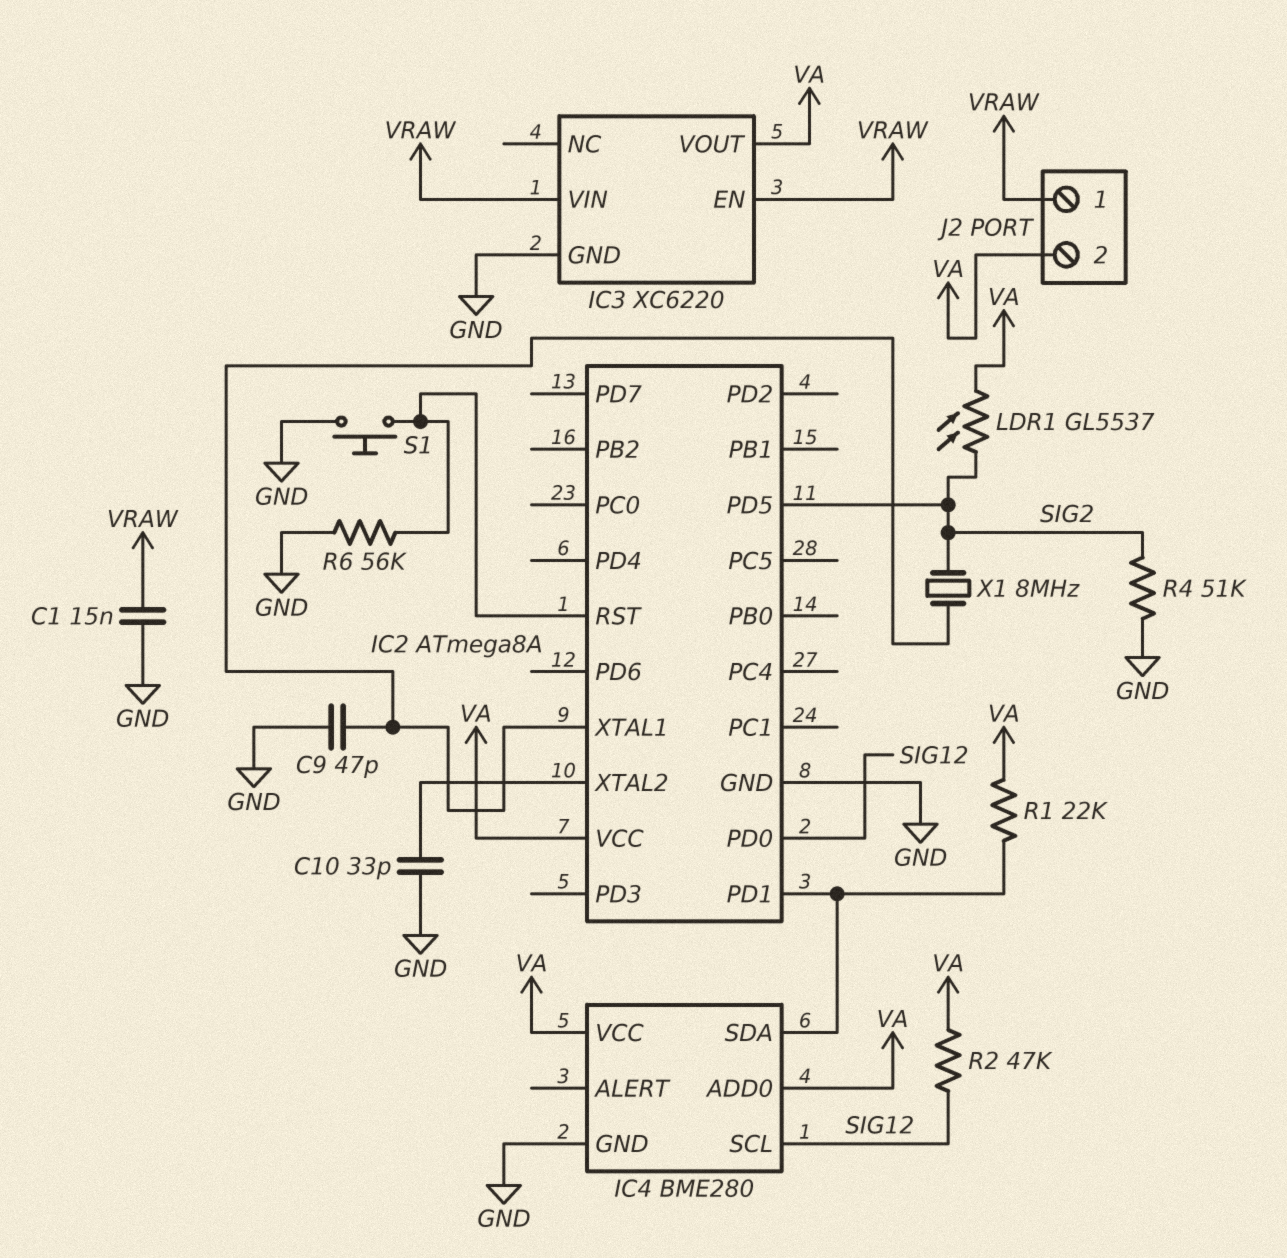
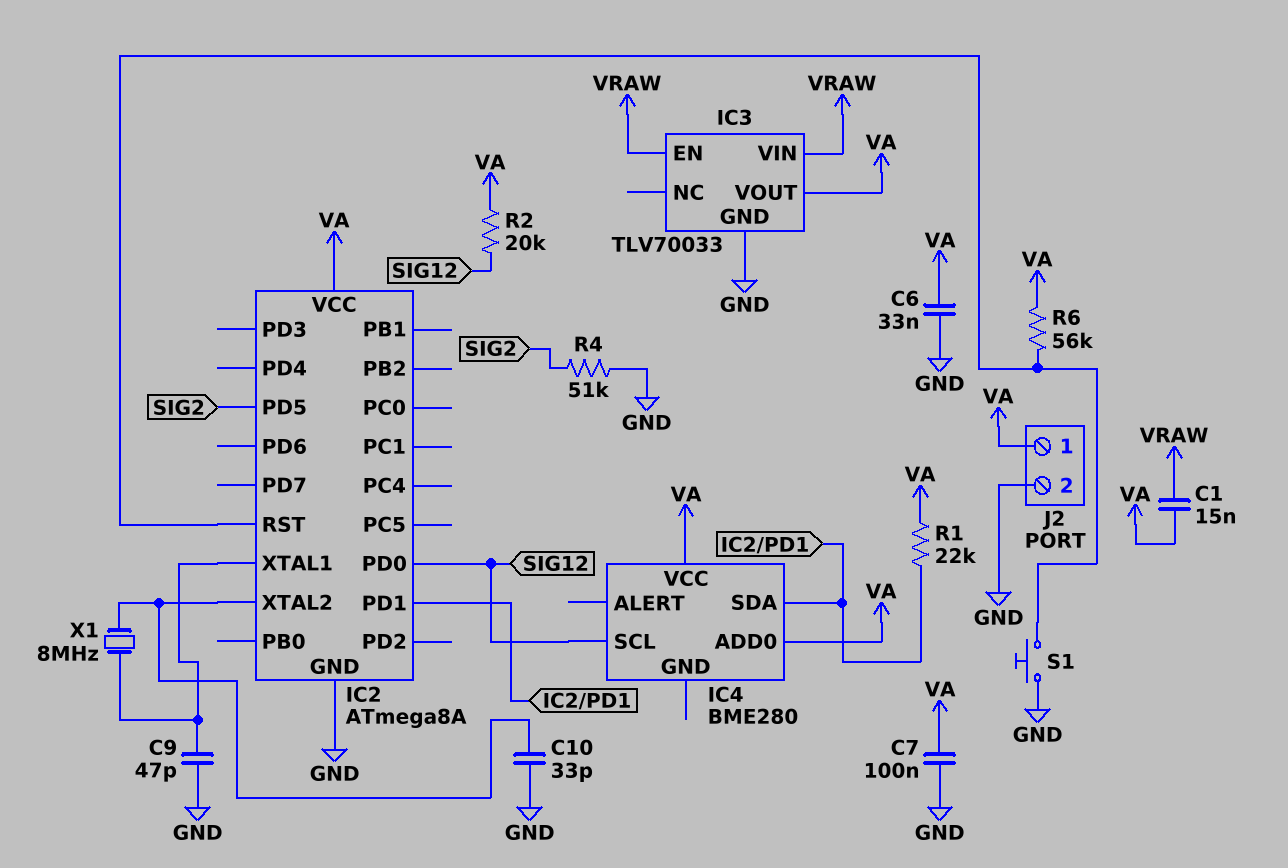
C1: 15nF (GND, VRAW) -> 15nF (VA, VRAW)
C6: none -> 33nF (GND, VA)
C7: none -> 100nF (GND, VA)
IC3: XC6220 -> TLV70033
IC4 pin GND: GND -> none
J2 pin 1: VRAW -> VA
J2 pin 2: VA -> GND
LDR1: GL5537 (SIG2, VA) -> none
R2: 47k (SIG12, VA) -> 20k (SIG12, VA)
R6: 56k (GND, IC2/RST) -> 56k (IC2/RST, VA)
X1: 8MHz (IC2/XTAL1, SIG2) -> 8MHz (IC2/XTAL1, IC2/XTAL2)

